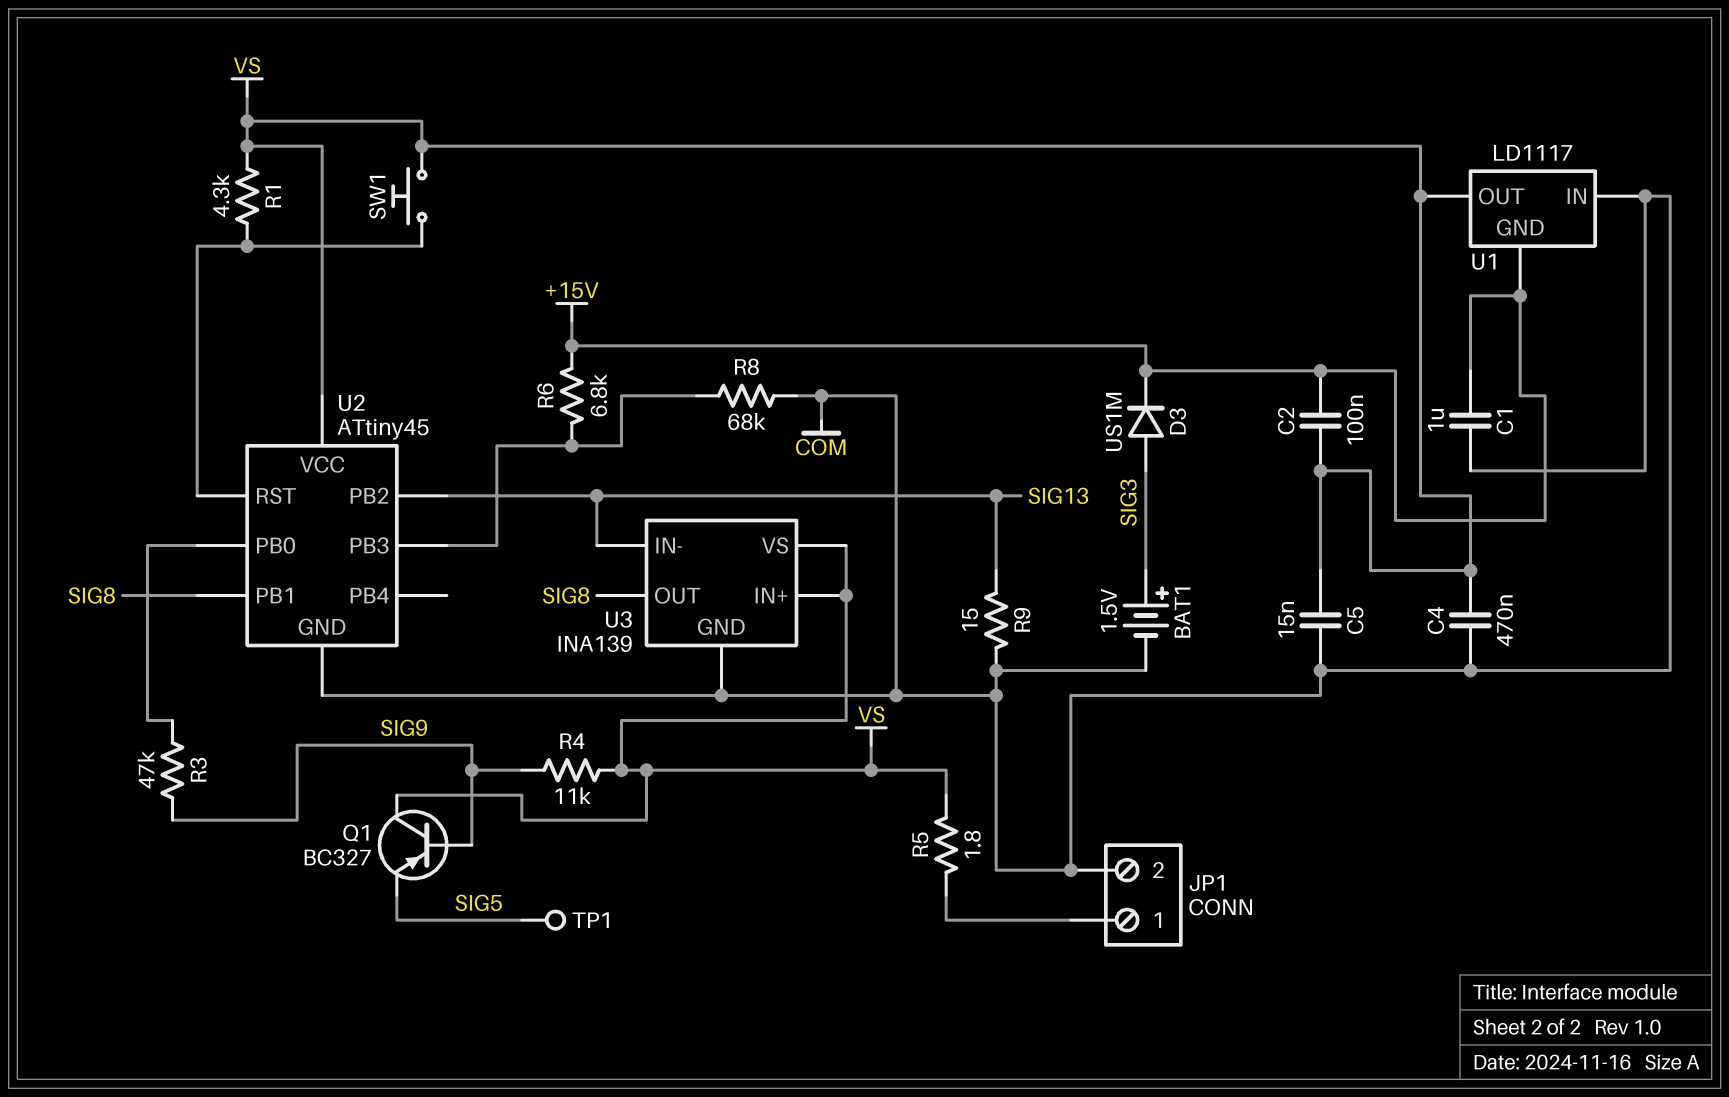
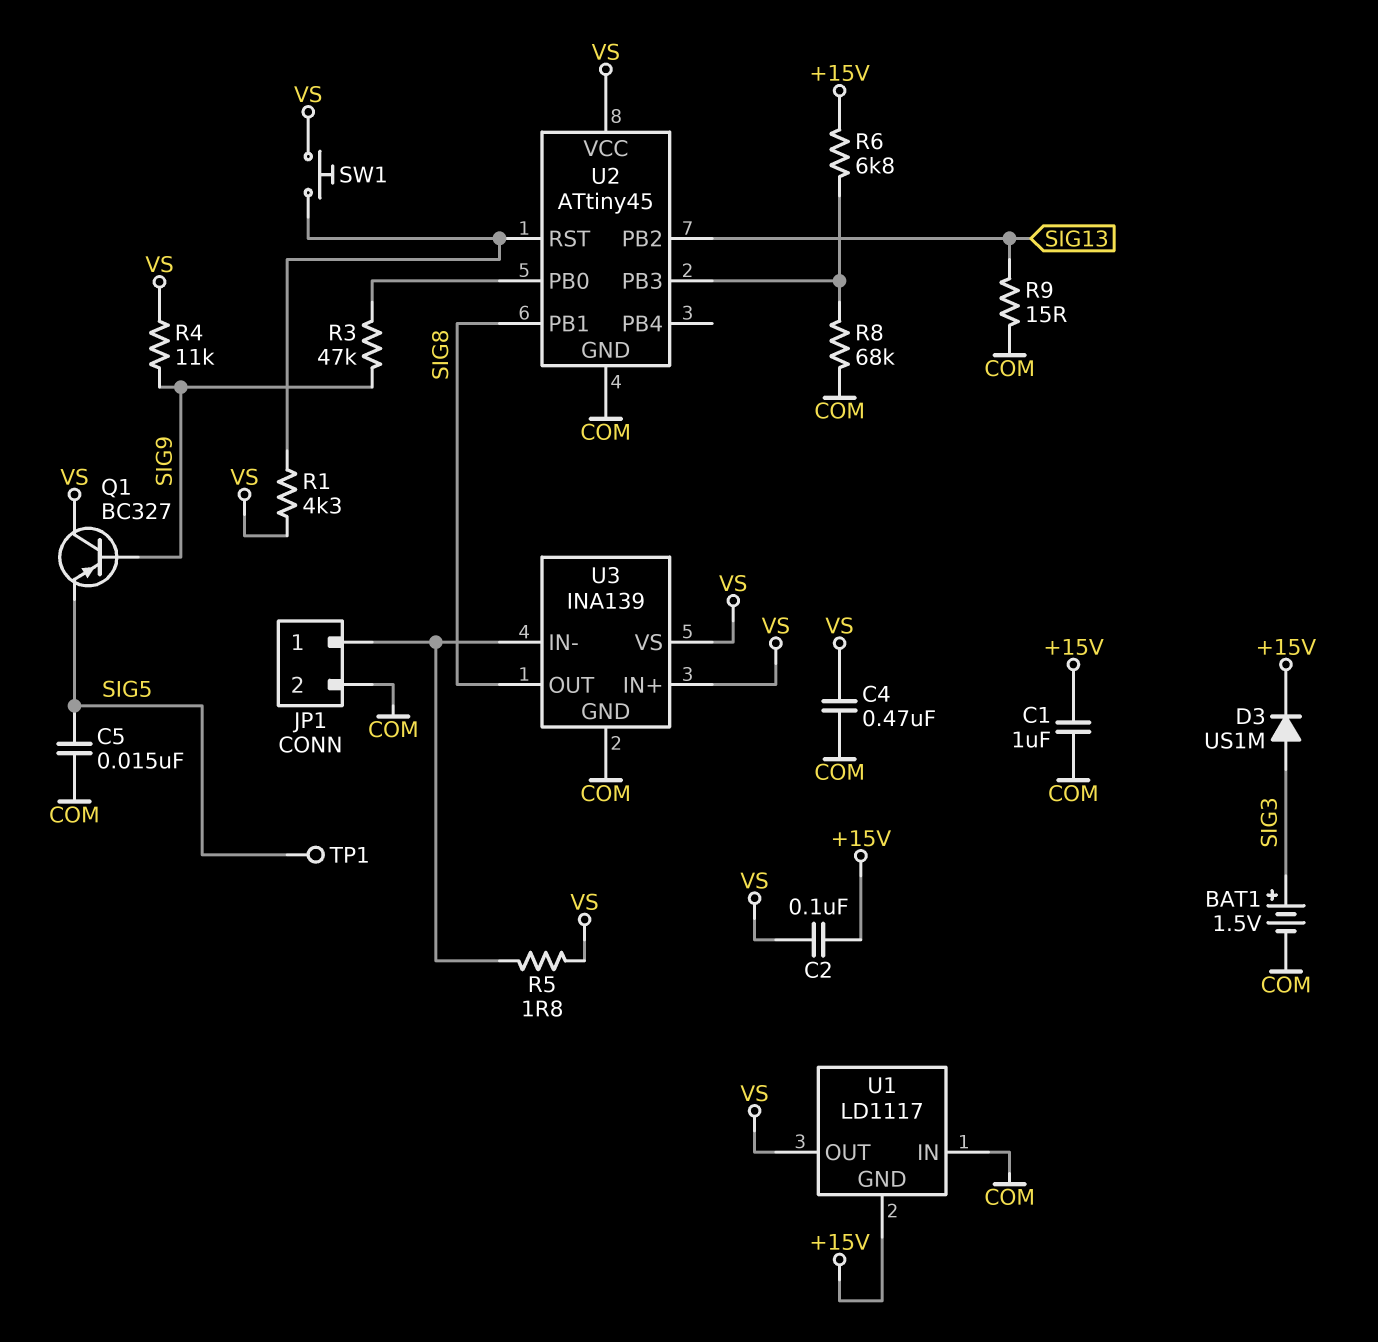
C5: 15nF (COM, VS) -> 15nF (COM, SIG5)
U3 pin IN-: SIG13 -> JP1/1

